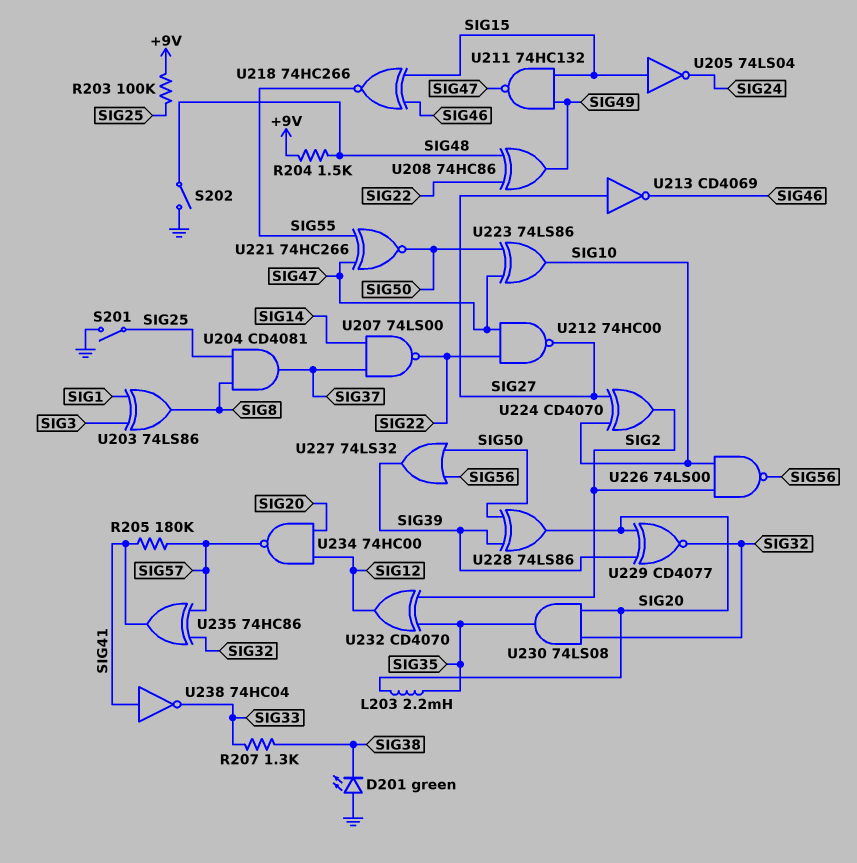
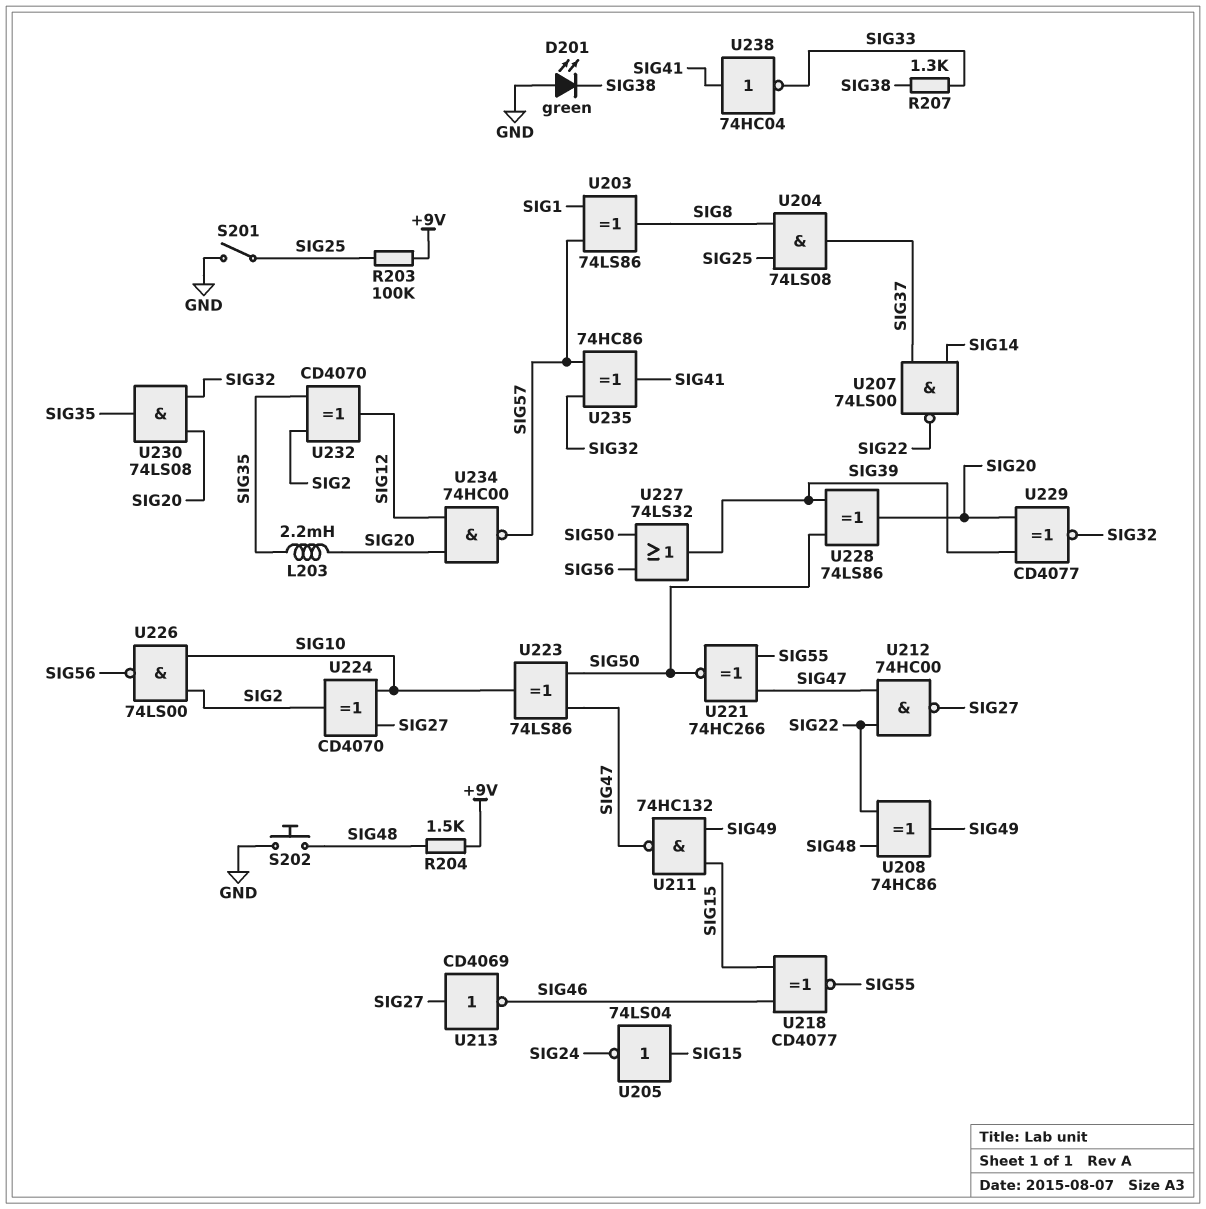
R205: 180k (SIG41, SIG57) -> none
S202: switch (GND, SIG48) -> button (GND, SIG48)
U203: XOR 74LS86 (in SIG1, in SIG3, out SIG8) -> XOR 74LS86 (in SIG1, in SIG57, out SIG8)
U204: AND CD4081 (in SIG8, in SIG25, out SIG37) -> AND 74LS08 (in SIG8, in SIG25, out SIG37)
U218: XNOR 74HC266 (in SIG15, in SIG46, out SIG55) -> XNOR CD4077 (in SIG15, in SIG46, out SIG55)

